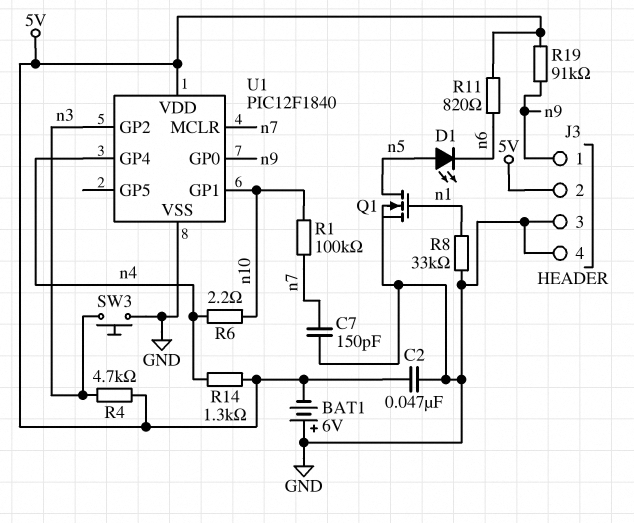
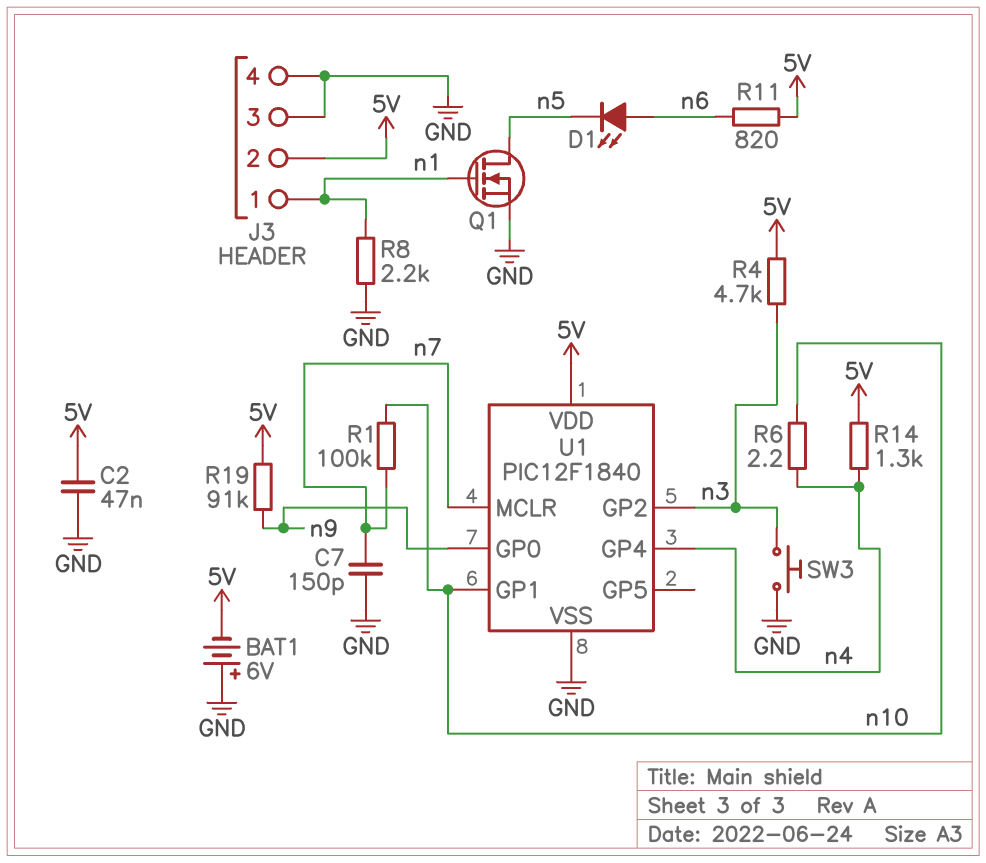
D1: LED (A n5, K n6) -> LED (A n6, K n5)
J3 pin 1: n9 -> n1
R8: 33k (GND, n1) -> 2.2k (GND, n1)

